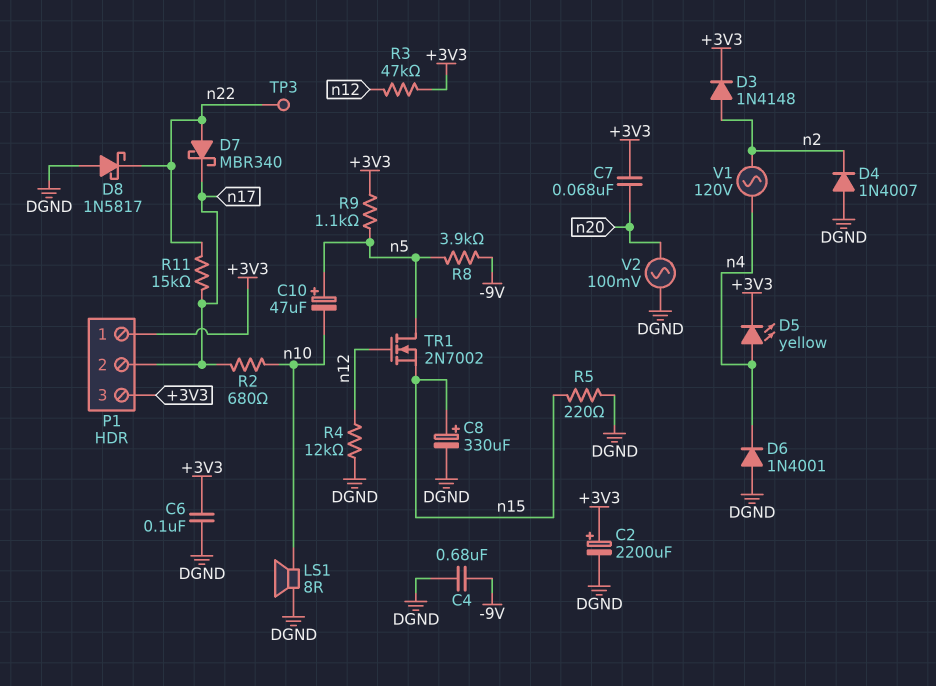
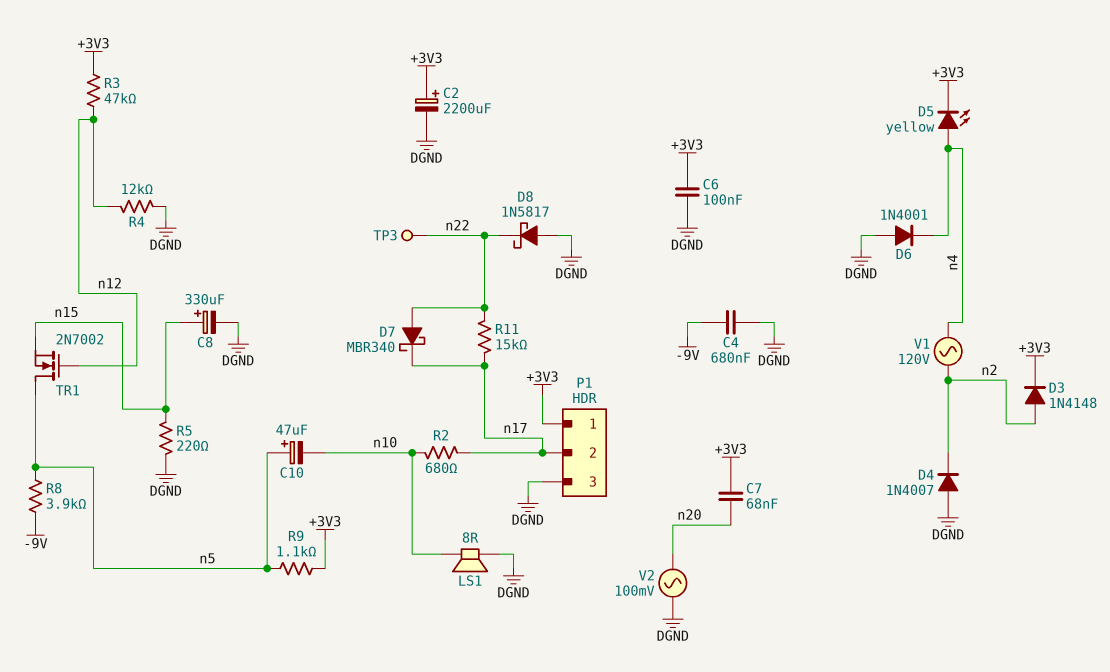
P1 pin 3: +3V3 -> DGND

